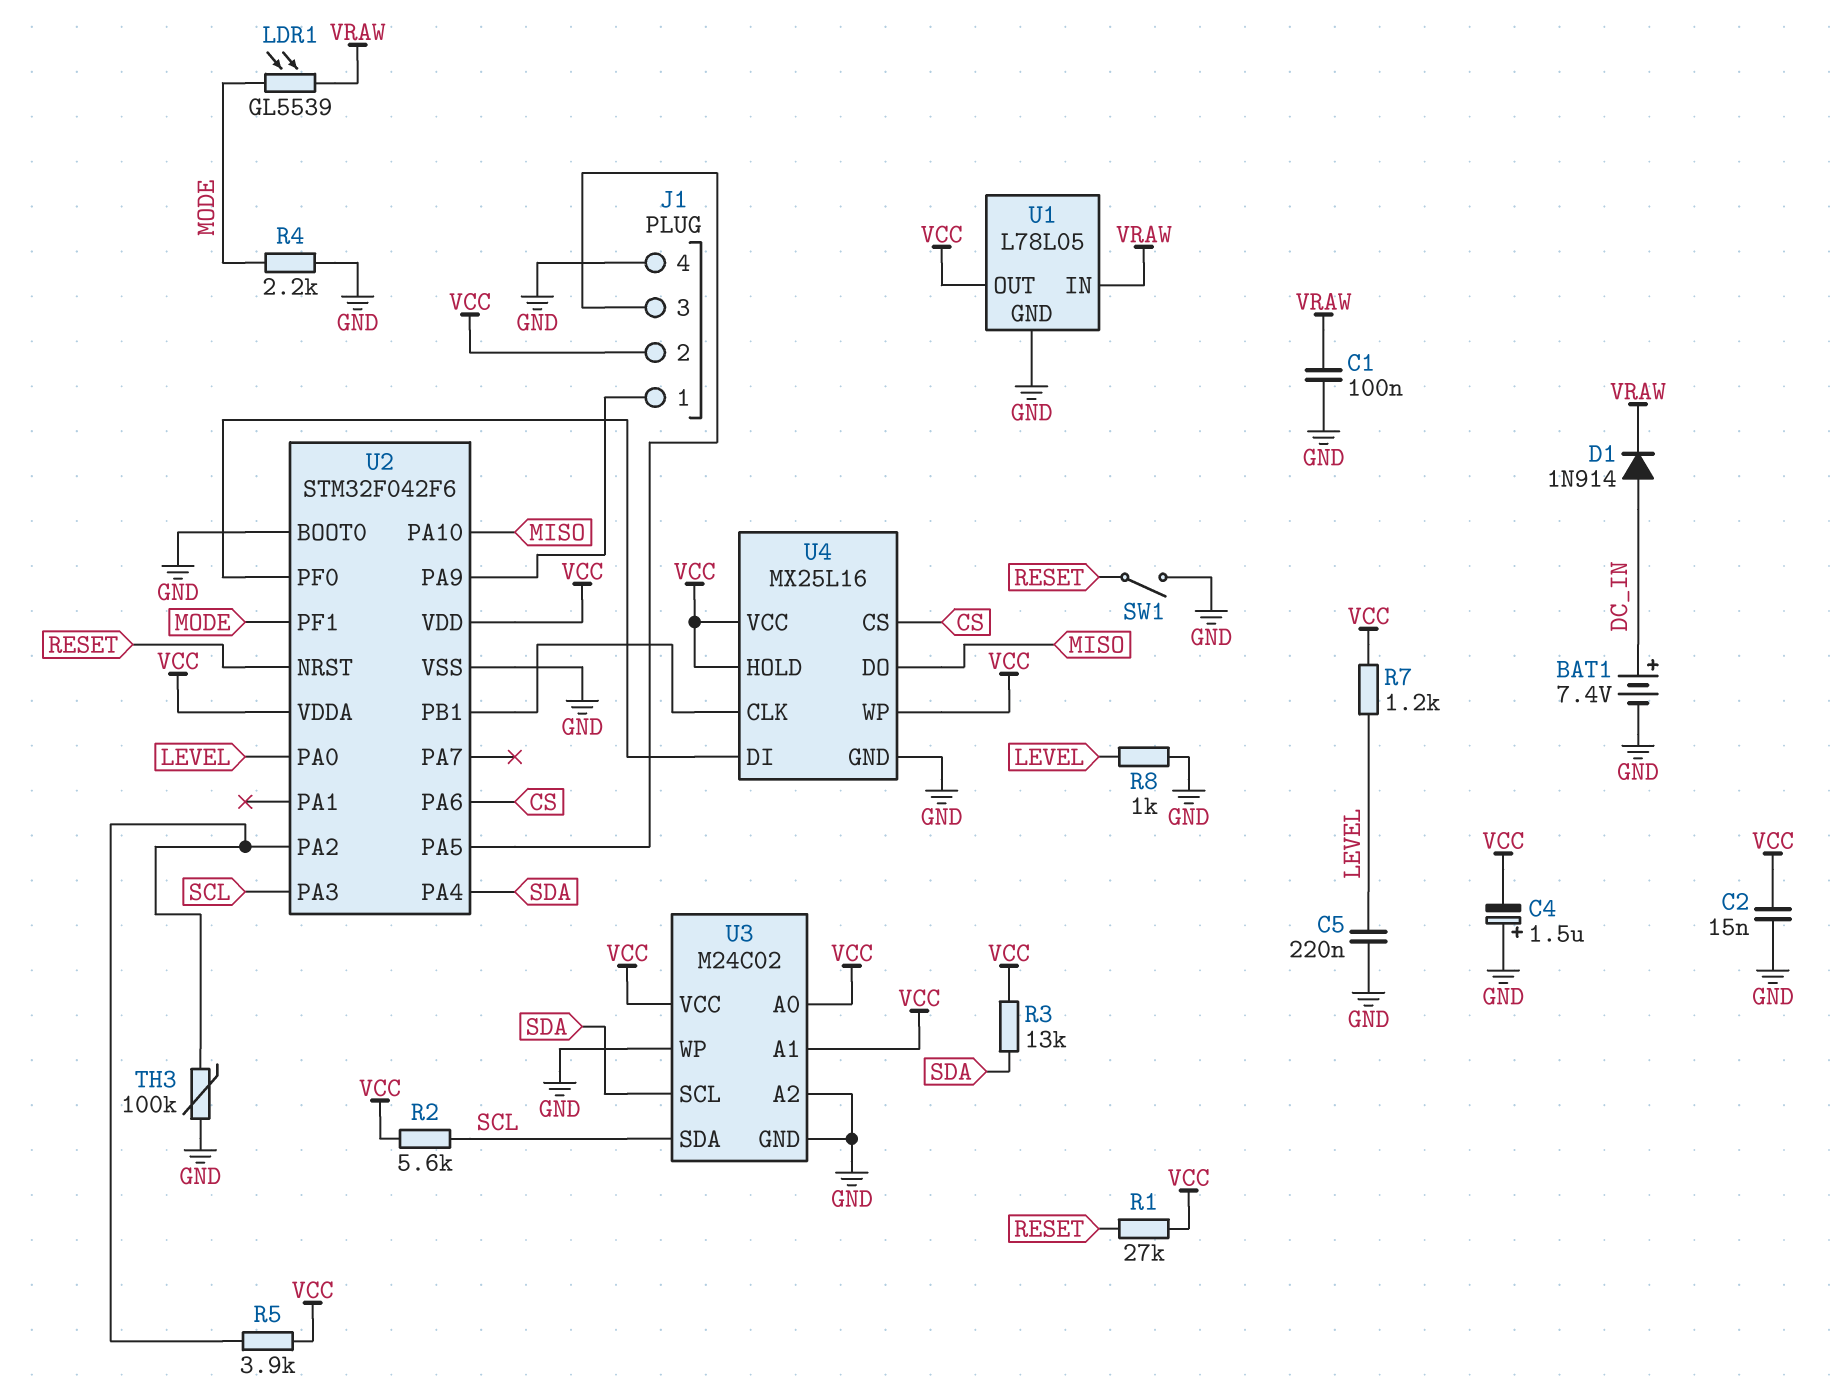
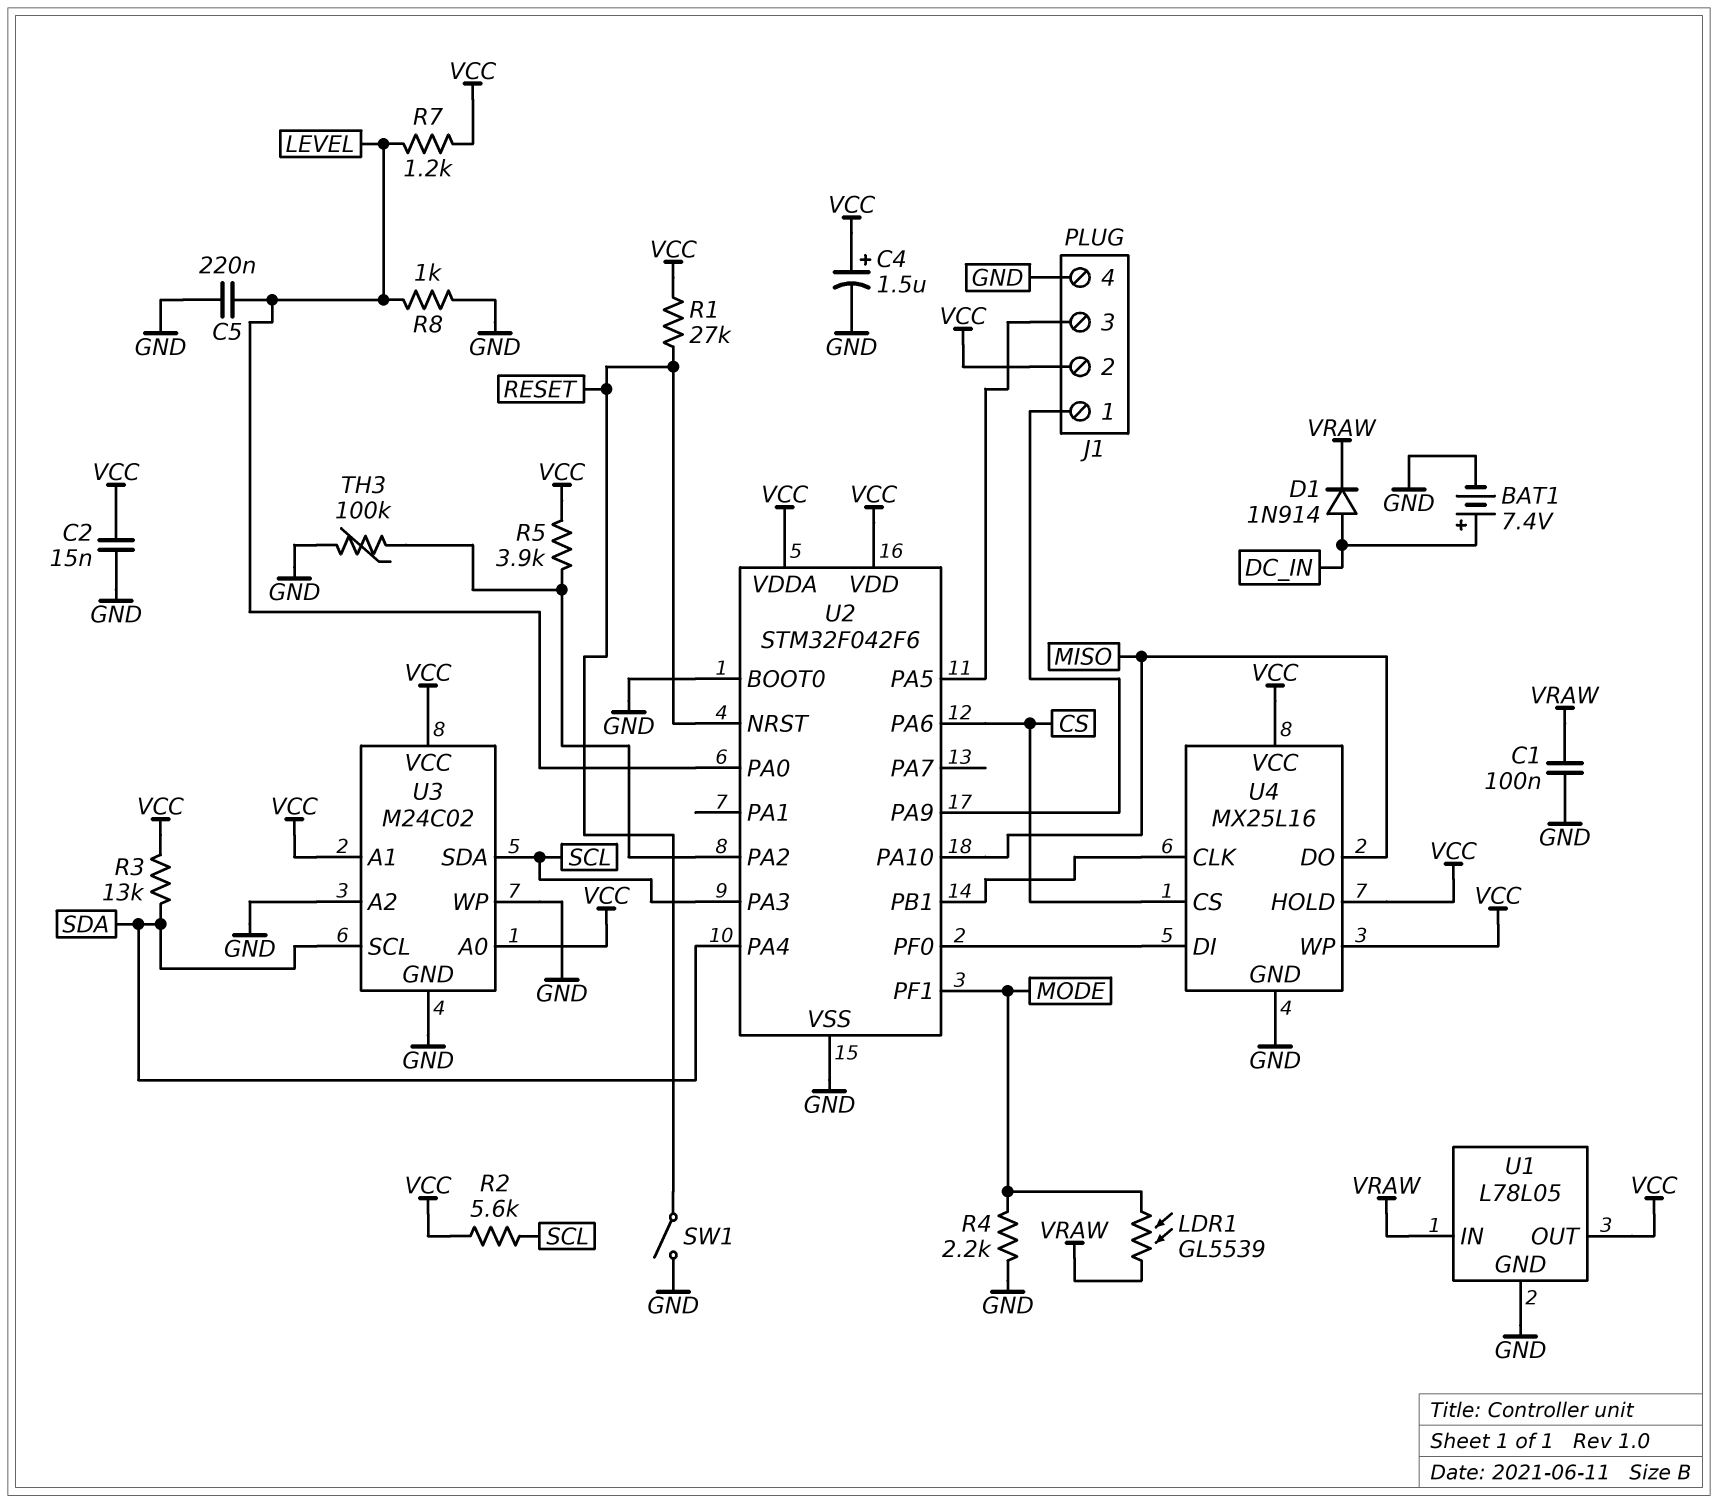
C4: 1.5uF (plus GND, minus VCC) -> 1.5uF (plus VCC, minus GND)

